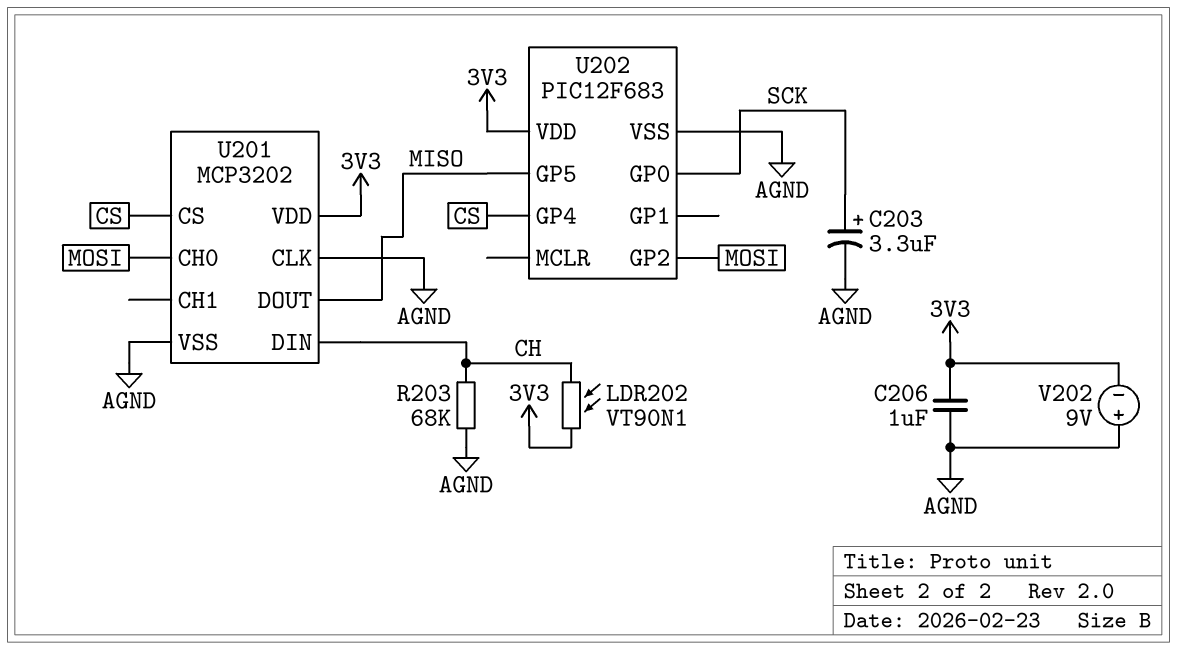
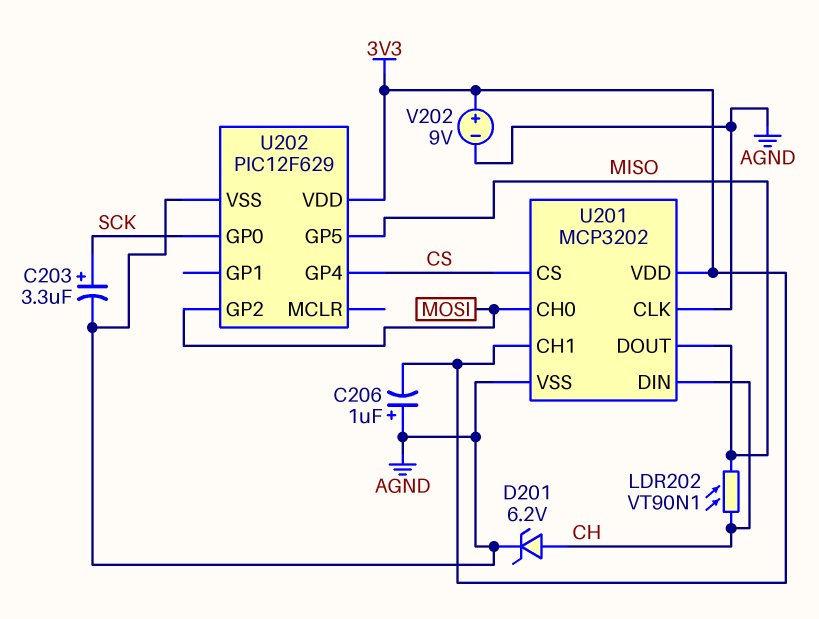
C206: 1uF (3V3, AGND) -> 1uF (plus AGND, minus 3V3)
D201: none -> zener 6.2V (A CH, K AGND)
LDR202: VT90N1 (3V3, CH) -> VT90N1 (CH, MISO)
R203: 68k (AGND, CH) -> none
U201 pin CH1: none -> 3V3
U202: PIC12F683 -> PIC12F629
V202: 9V (plus AGND, minus 3V3) -> 9V (plus 3V3, minus AGND)

